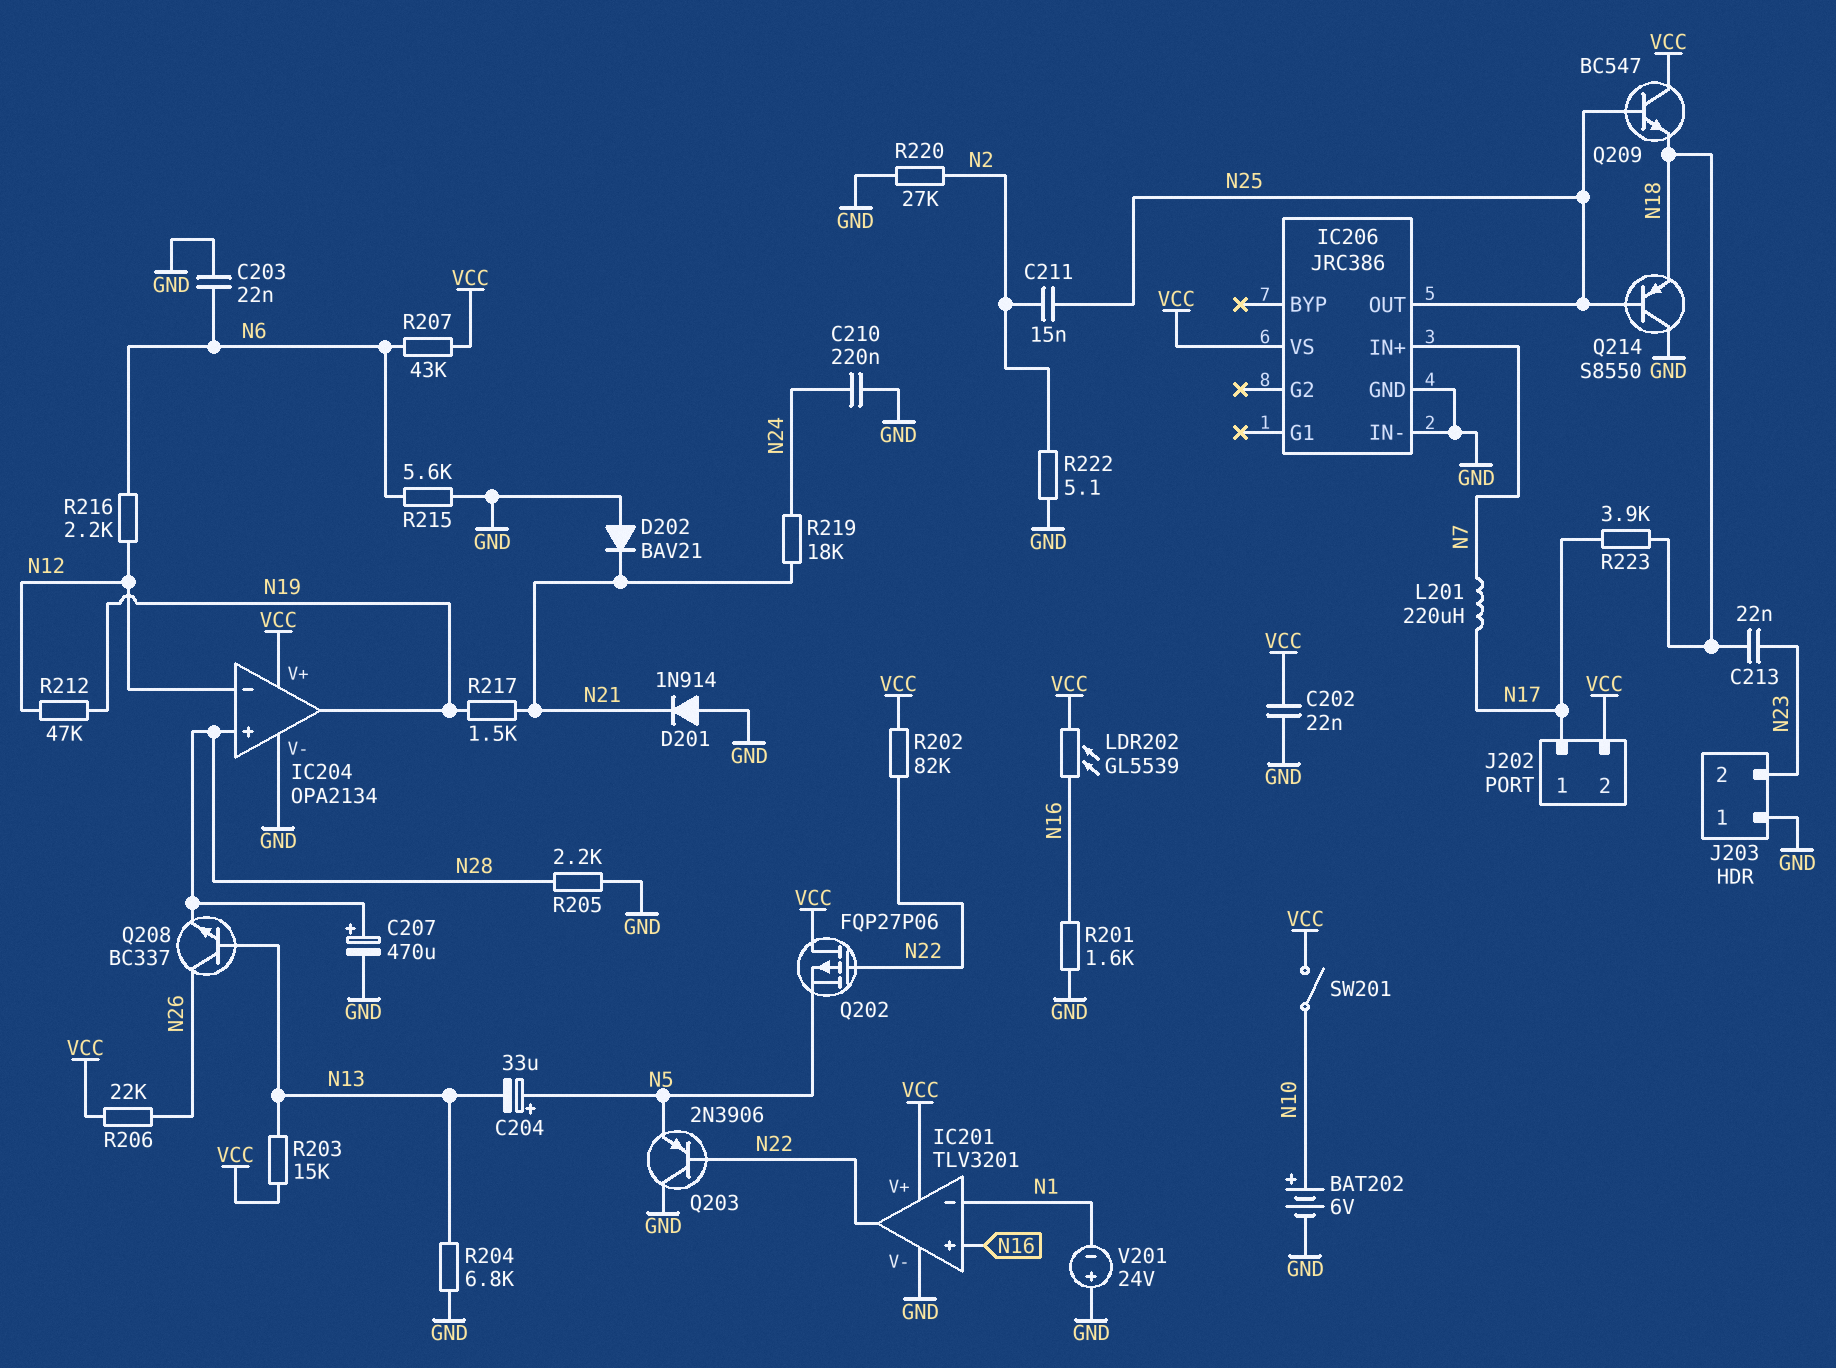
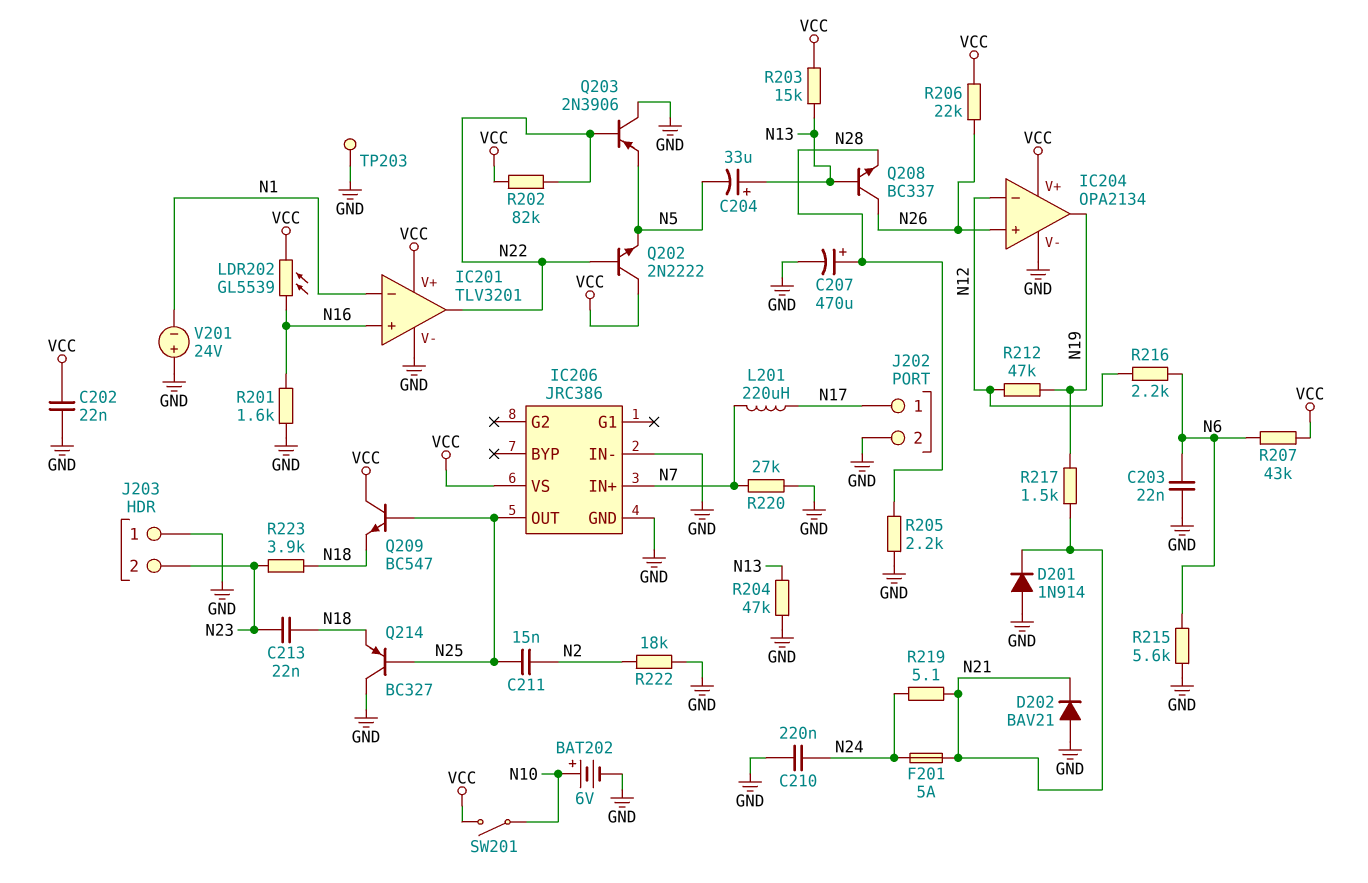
C204: 33uF (plus N5, minus N13) -> 33uF (plus N13, minus N5)
F201: none -> 5A (N21, N24)
IC204 pin in+: N28 -> N26
J202 pin 2: VCC -> GND
Q202: PMOS FQP27P06 (G N22, D VCC, S N5) -> NPN 2N2222 (B N22, C VCC, E N5)
Q214: PNP S8550 (B N25, C GND, E N18) -> PNP BC327 (B N25, C GND, E N18)
R204: 6.8k (GND, N13) -> 47k (GND, N13)
R219: 18k (N21, N24) -> 5.1 (N21, N24)
R220: 27k (GND, N2) -> 27k (GND, N7)
R222: 5.1 (GND, N2) -> 18k (GND, N2)
R223: 3.9k (N17, N18) -> 3.9k (N18, N23)
TP203: none -> test point (GND)

